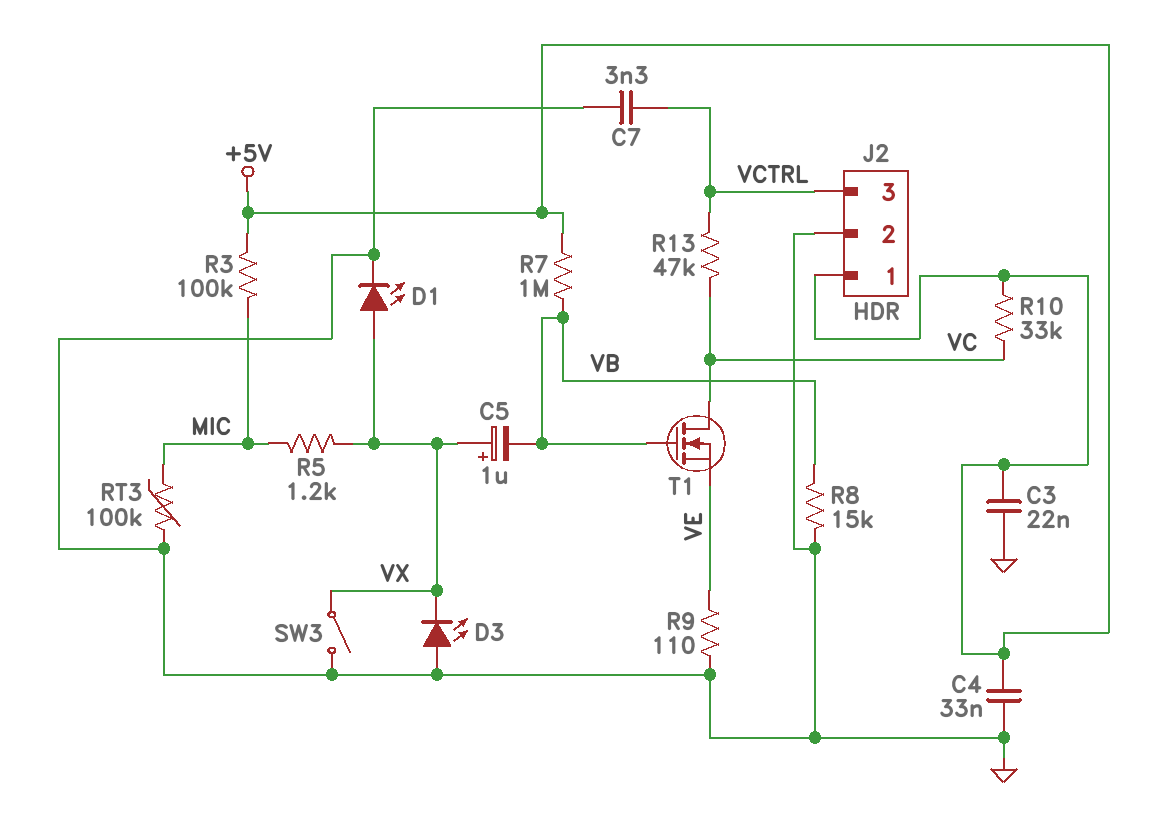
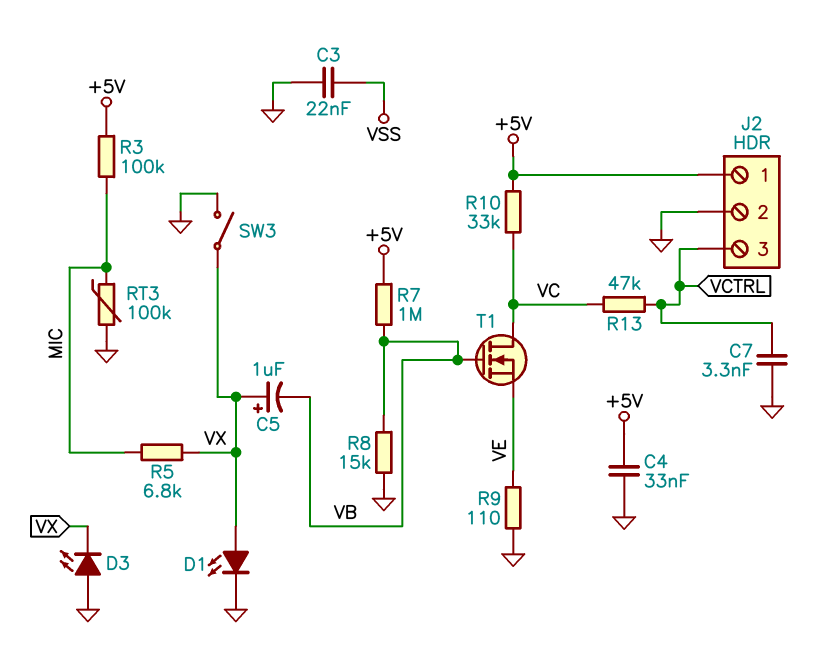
C3: 22nF (+5V, GND) -> 22nF (GND, VSS)
R5: 1.2k (MIC, VX) -> 6.8k (MIC, VX)

